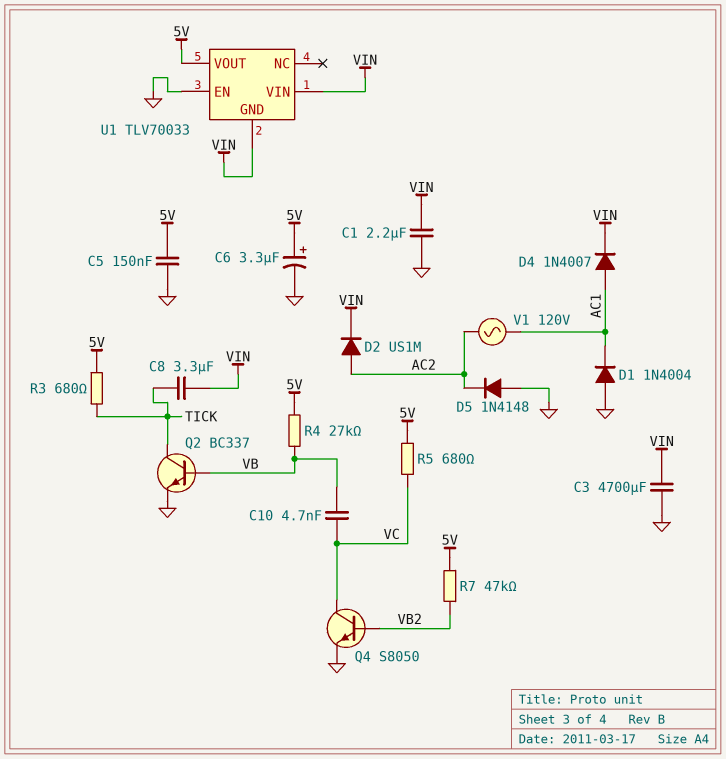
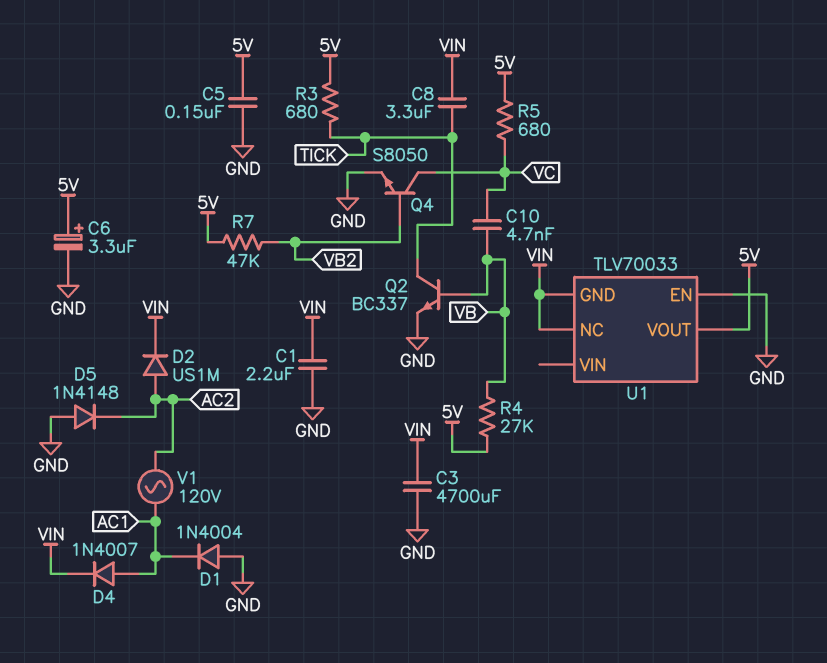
U1 pin NC: none -> VIN
U1 pin VIN: VIN -> none

